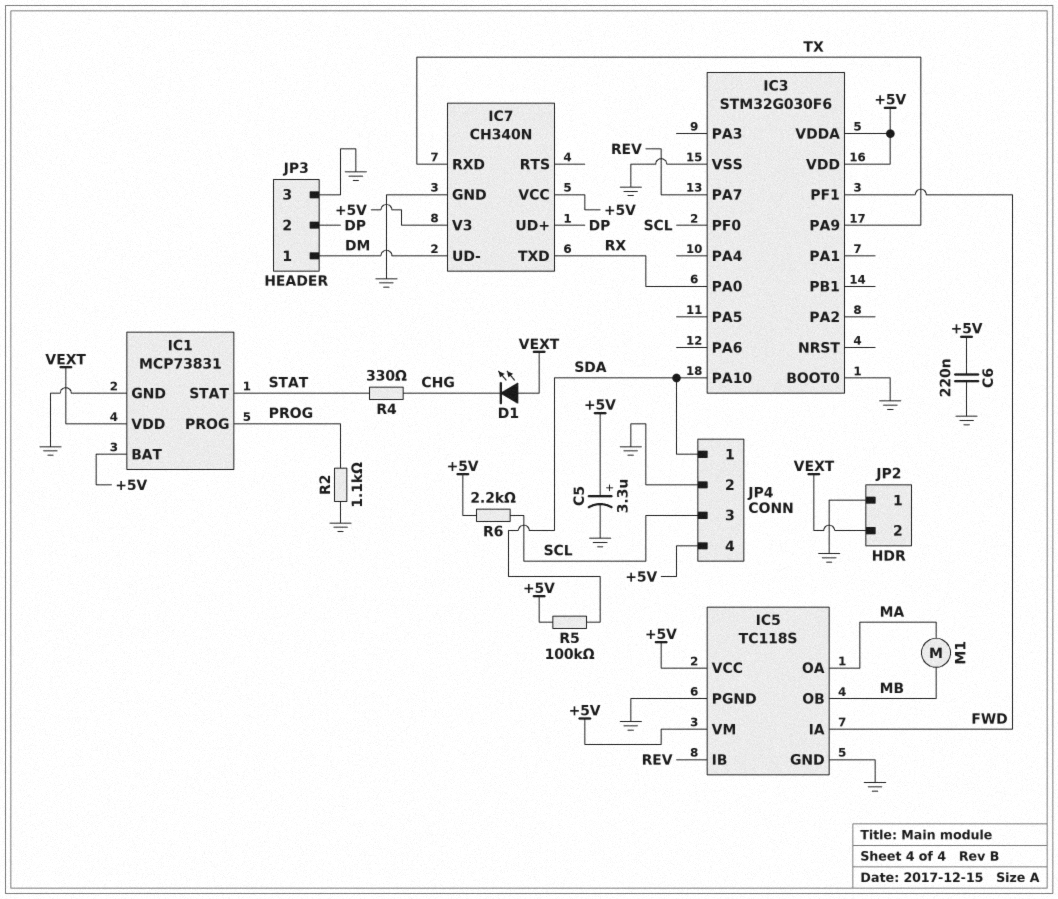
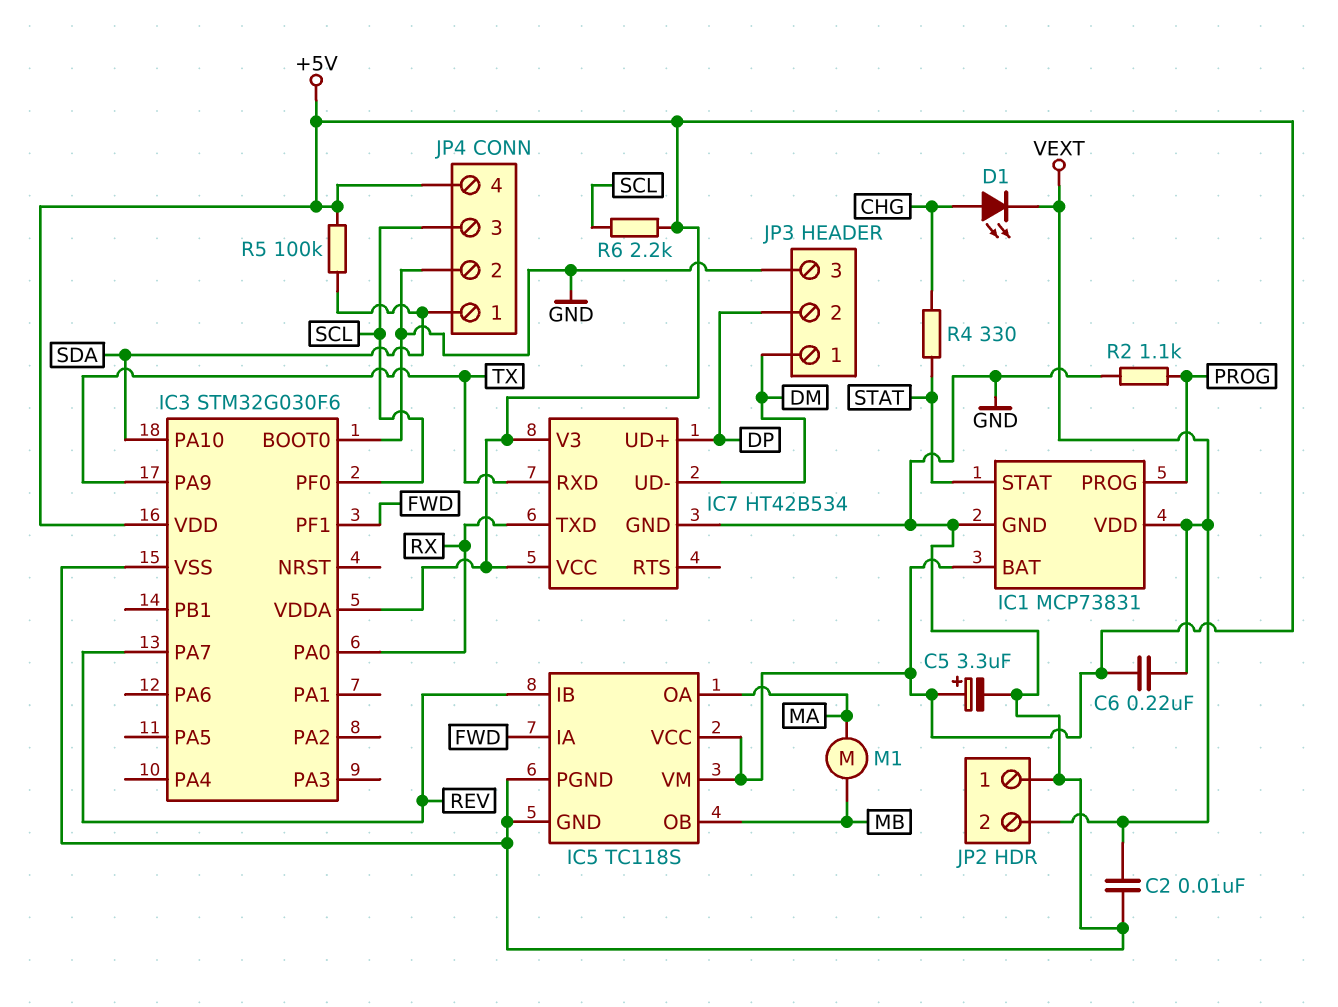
C2: none -> 10nF (GND, VEXT)
C6: 220nF (+5V, GND) -> 220nF (+5V, VEXT)
D1: LED (A VEXT, K CHG) -> LED (A CHG, K VEXT)
IC7: CH340N -> HT42B534

